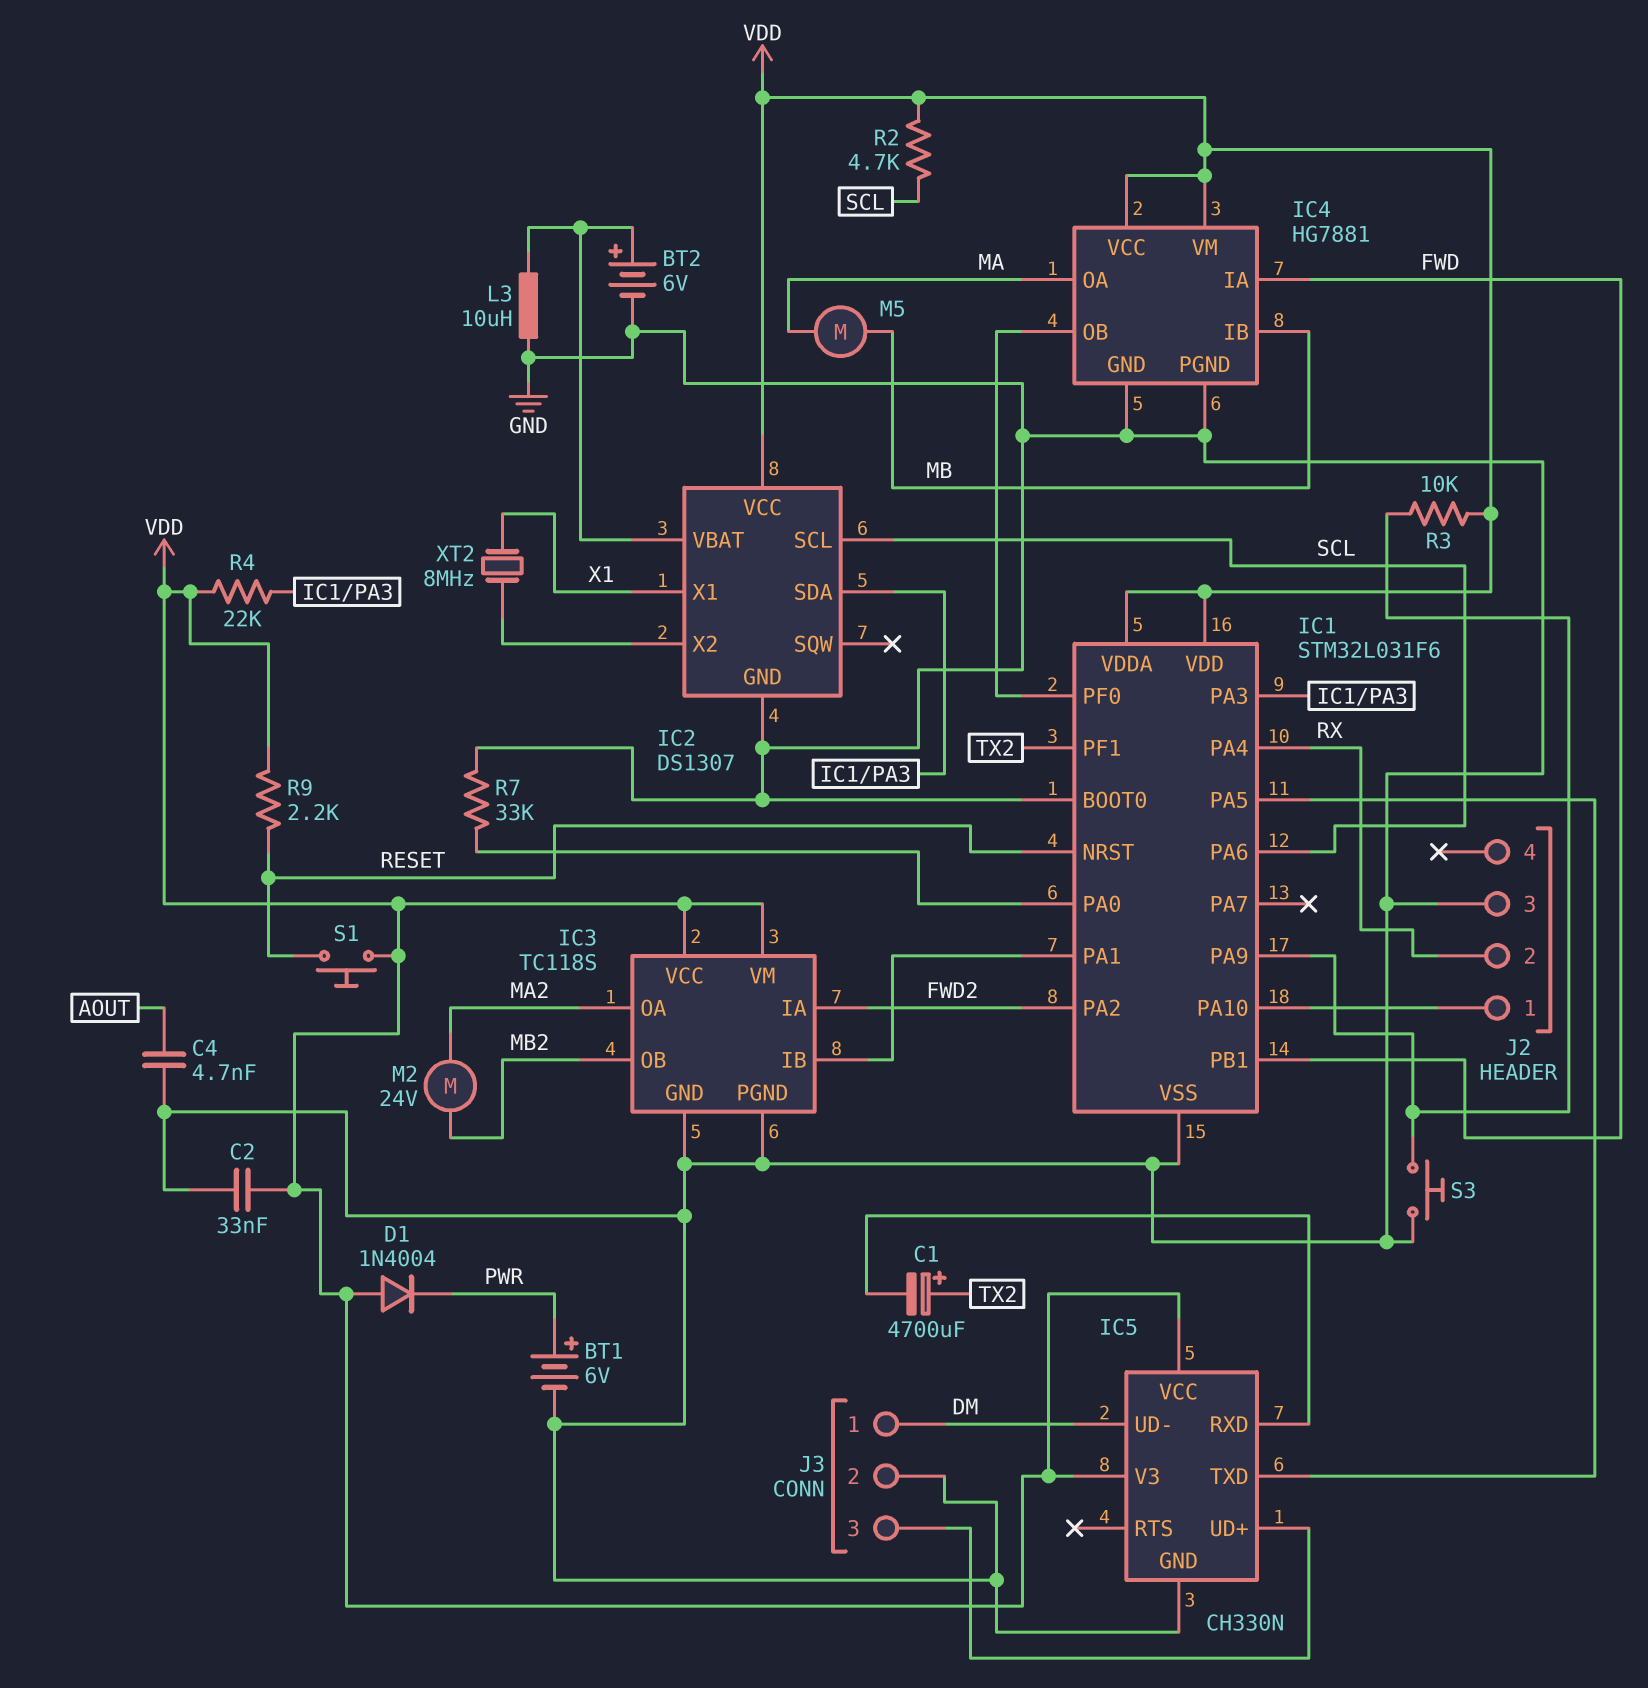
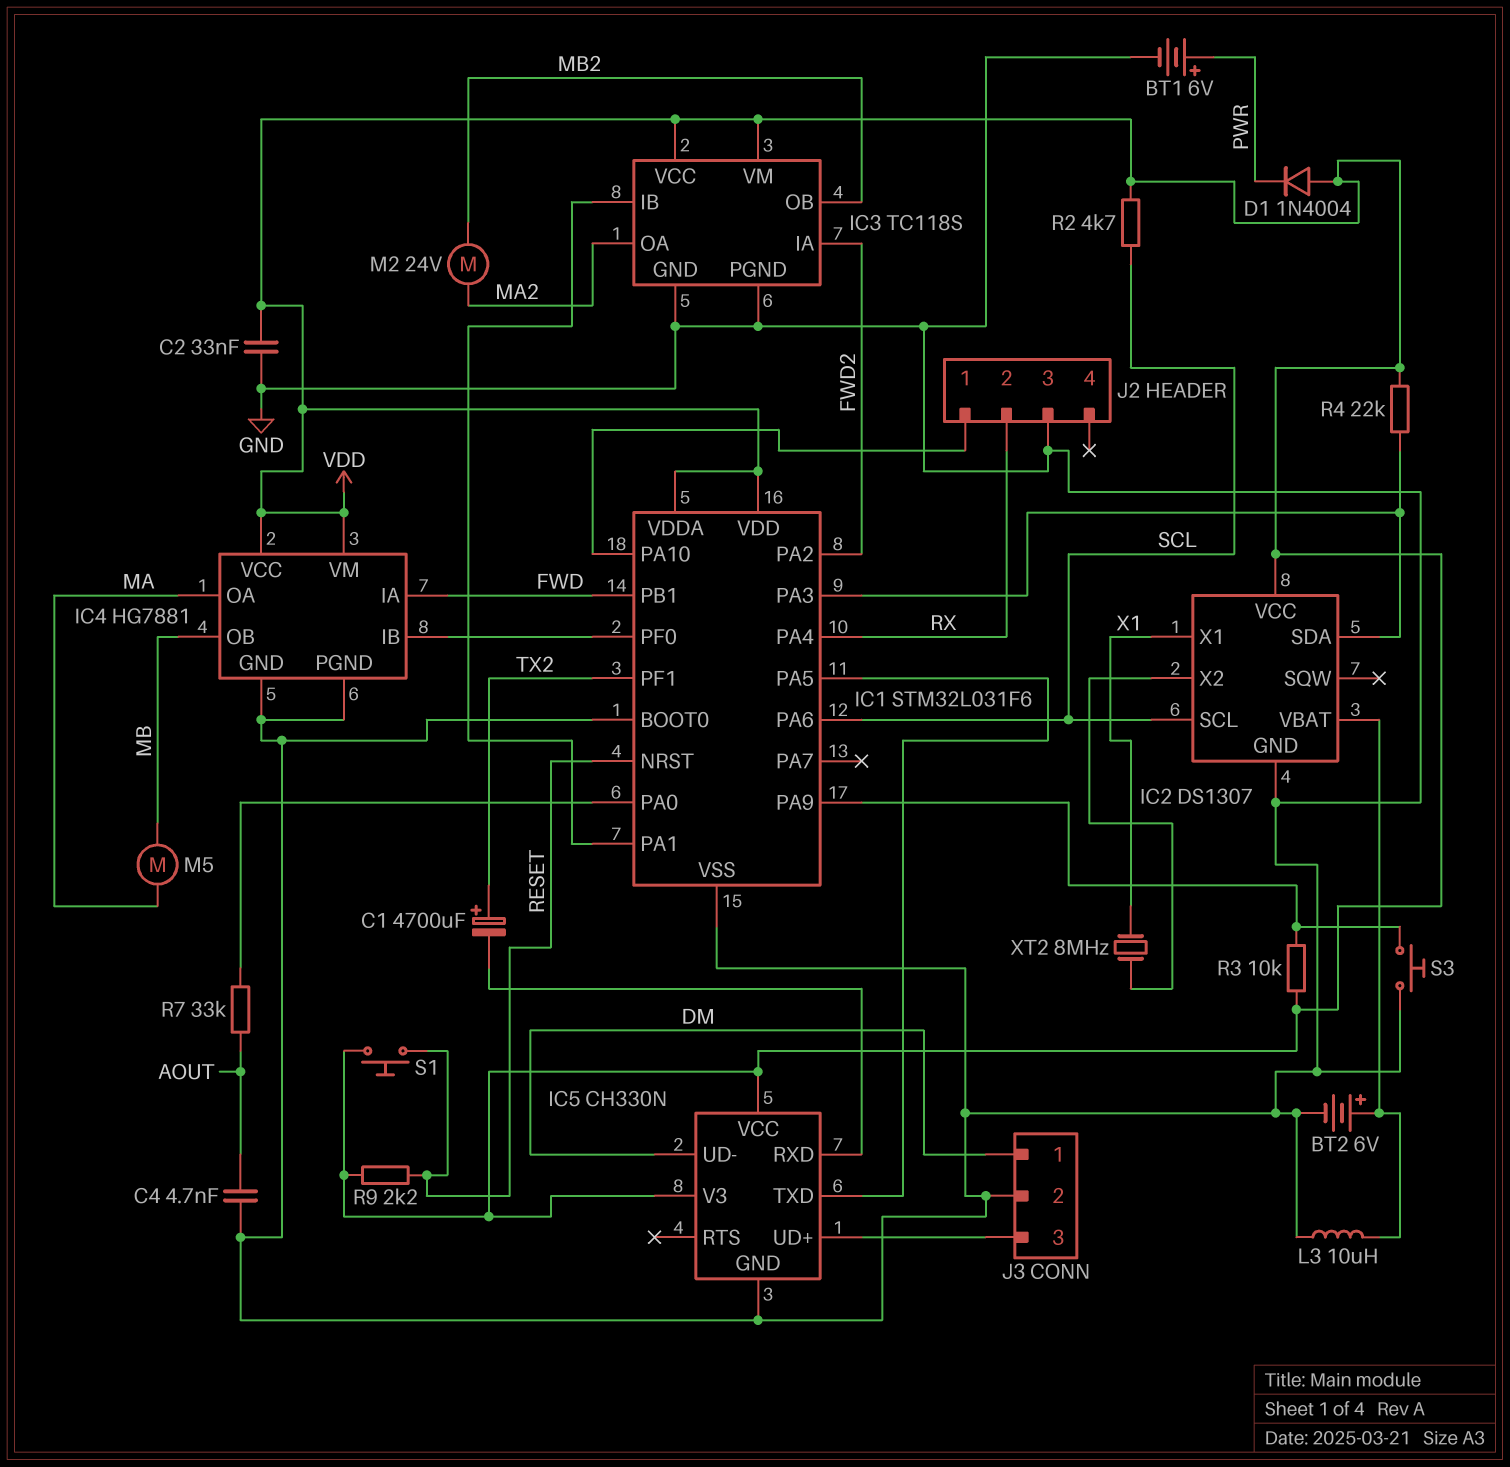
IC4 pin IB: MB -> IC1/PF0
IC4 pin OB: IC1/PF0 -> MB
R7: 33k (GND, IC1/PA0) -> 33k (AOUT, IC1/PA0)

